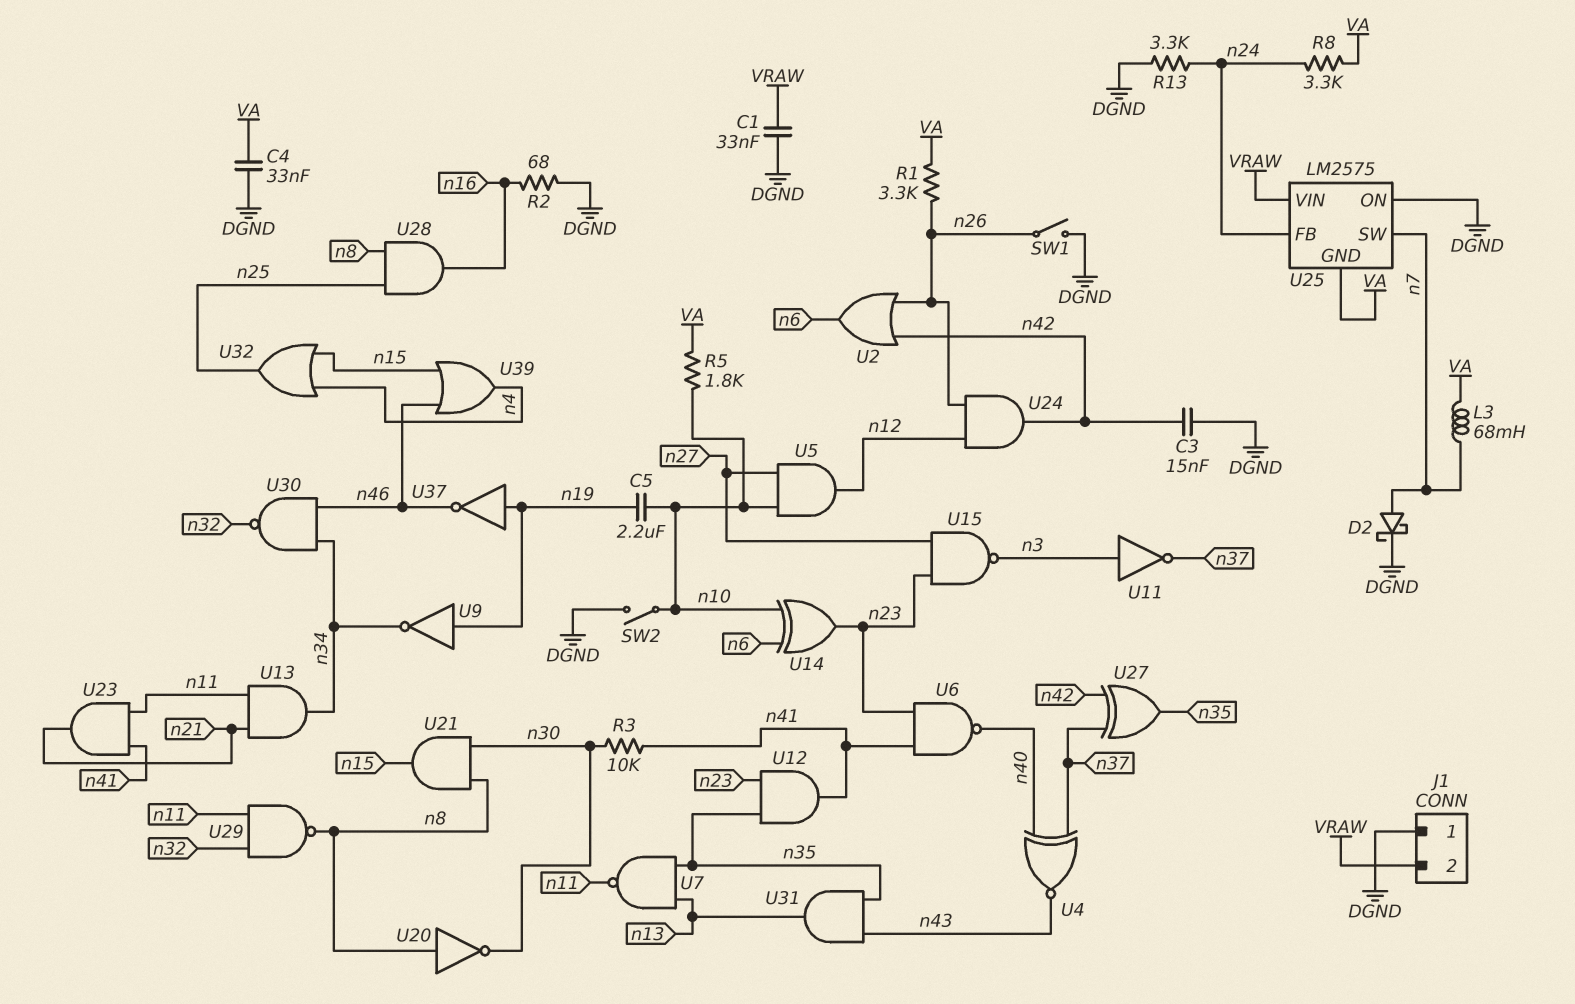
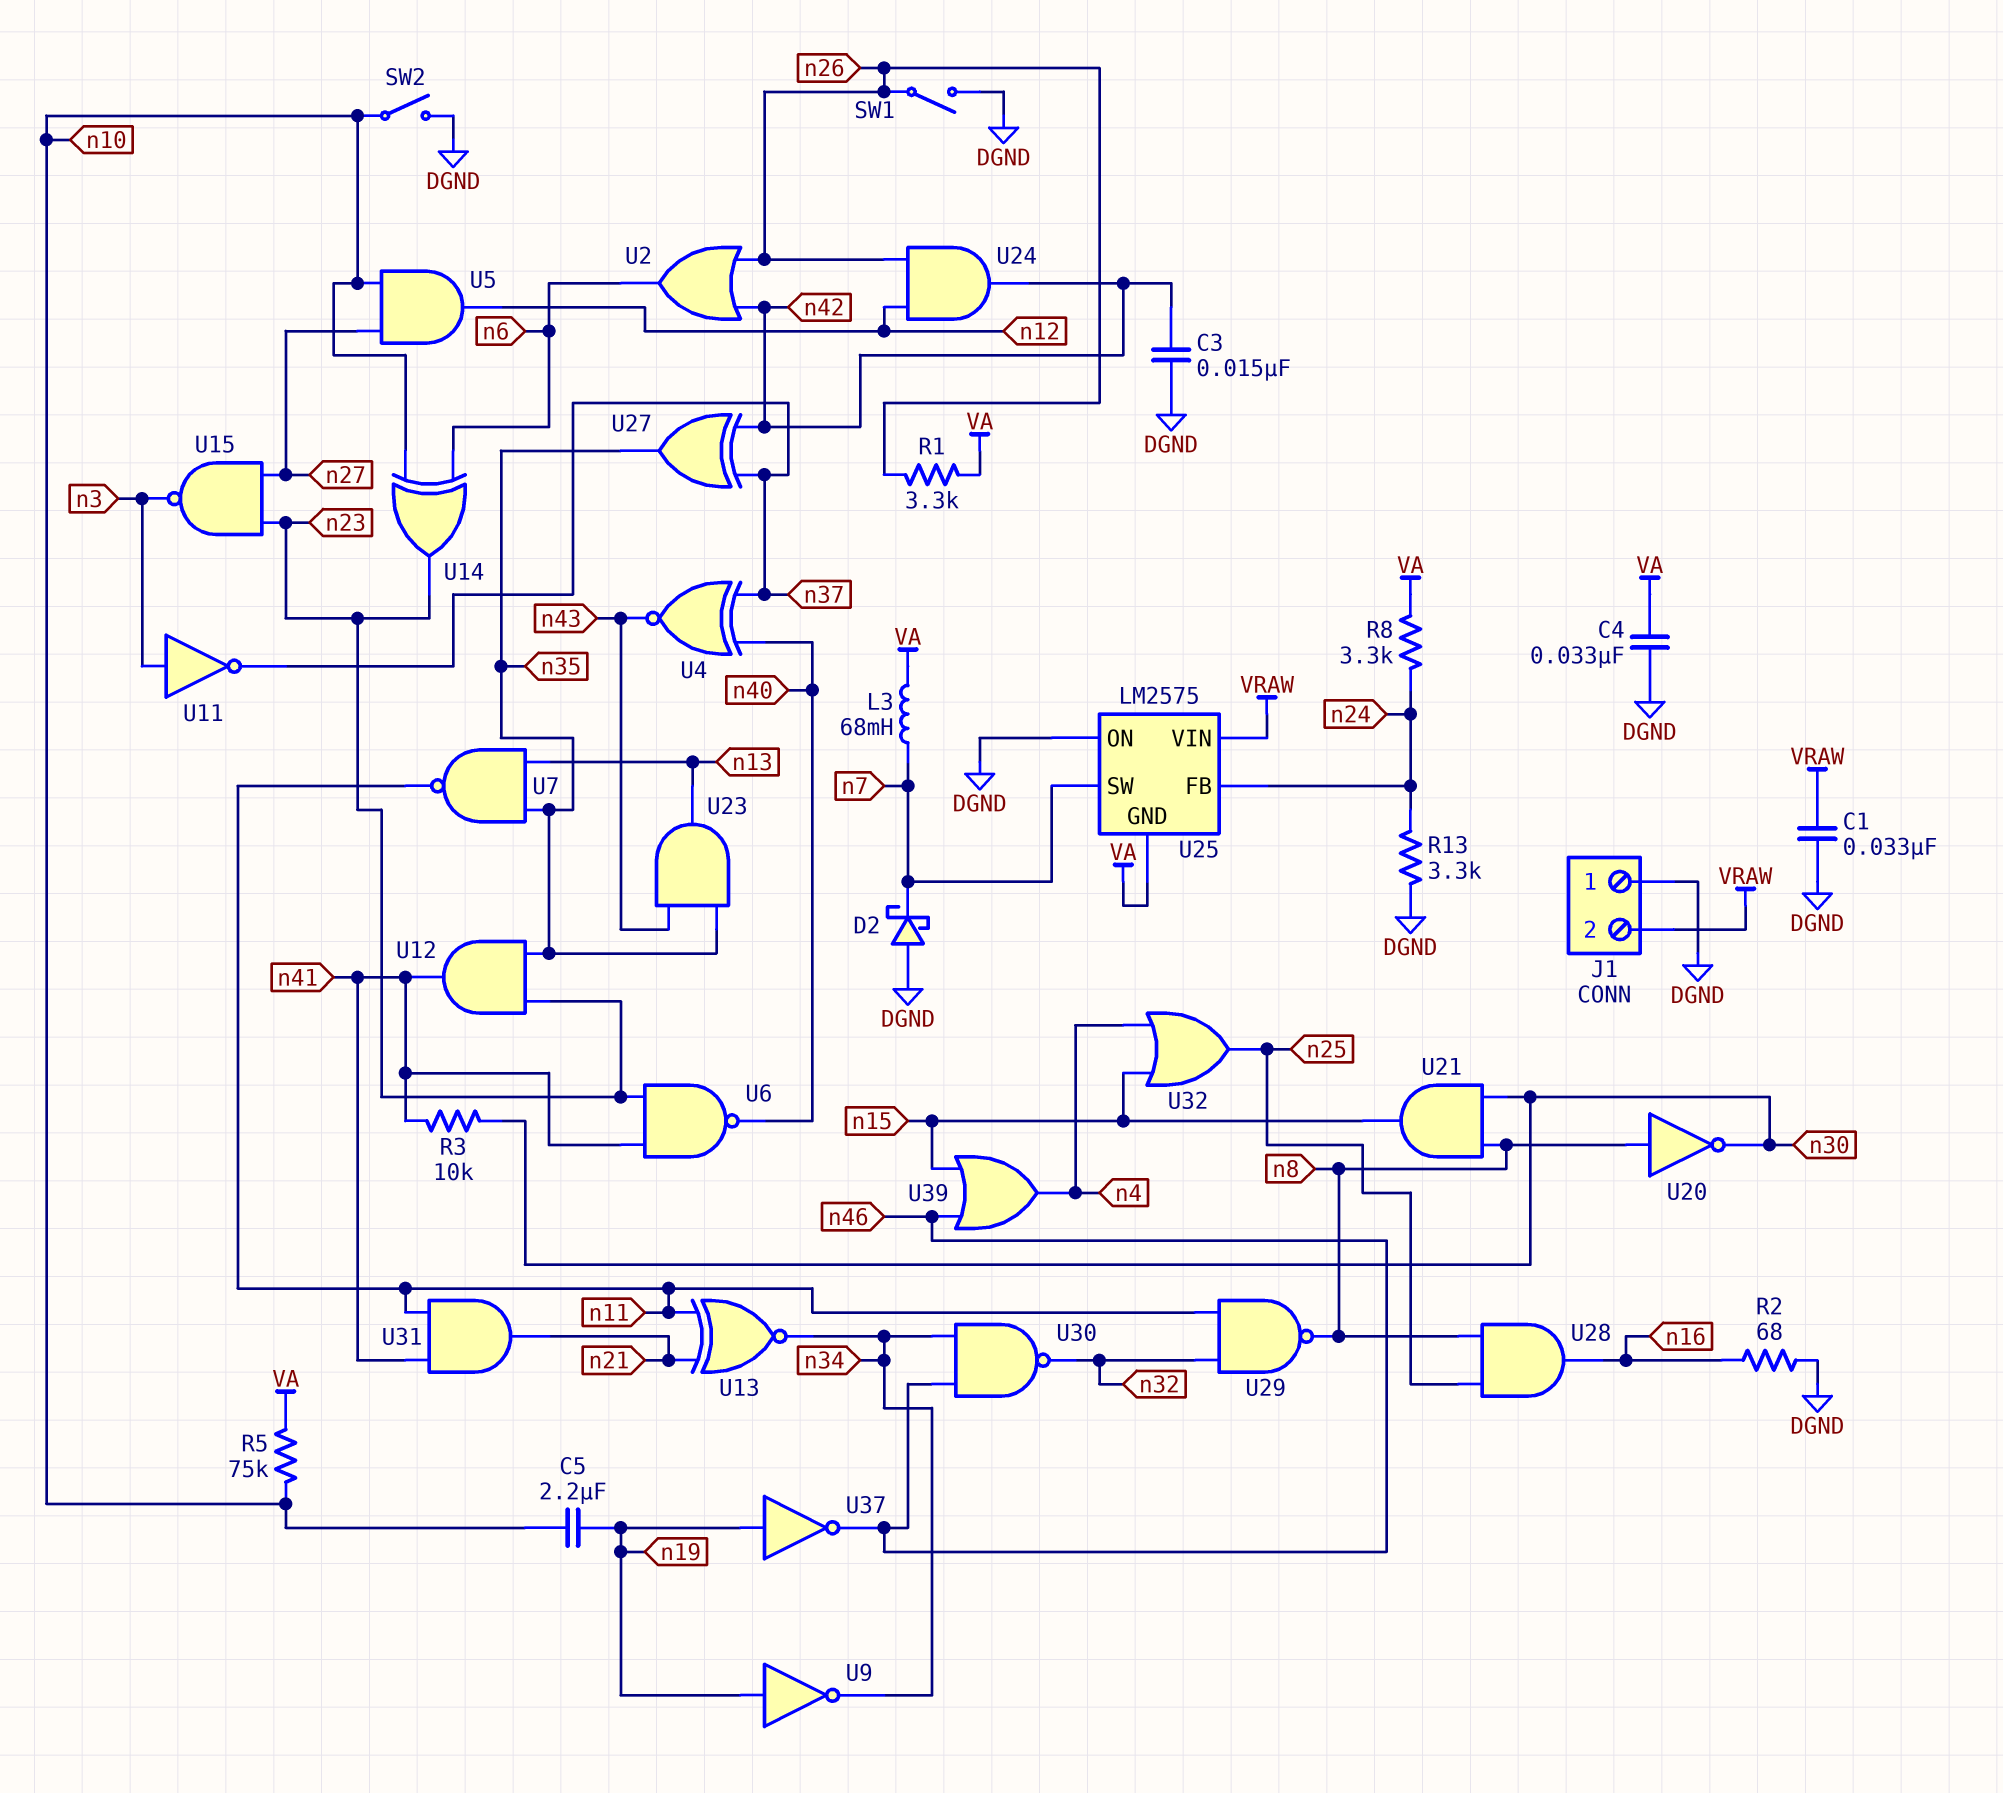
D2: schottky (A n7, K DGND) -> schottky (A DGND, K n7)
R5: 1.8k (VA, n10) -> 75k (VA, n10)
U13: AND (in n11, in n21, out n34) -> XNOR (in n11, in n21, out n34)
U23: AND (in n11, in n41, out n21) -> AND (in n35, in n43, out n13)
U31: AND (in n35, in n43, out n13) -> AND (in n11, in n41, out n21)

